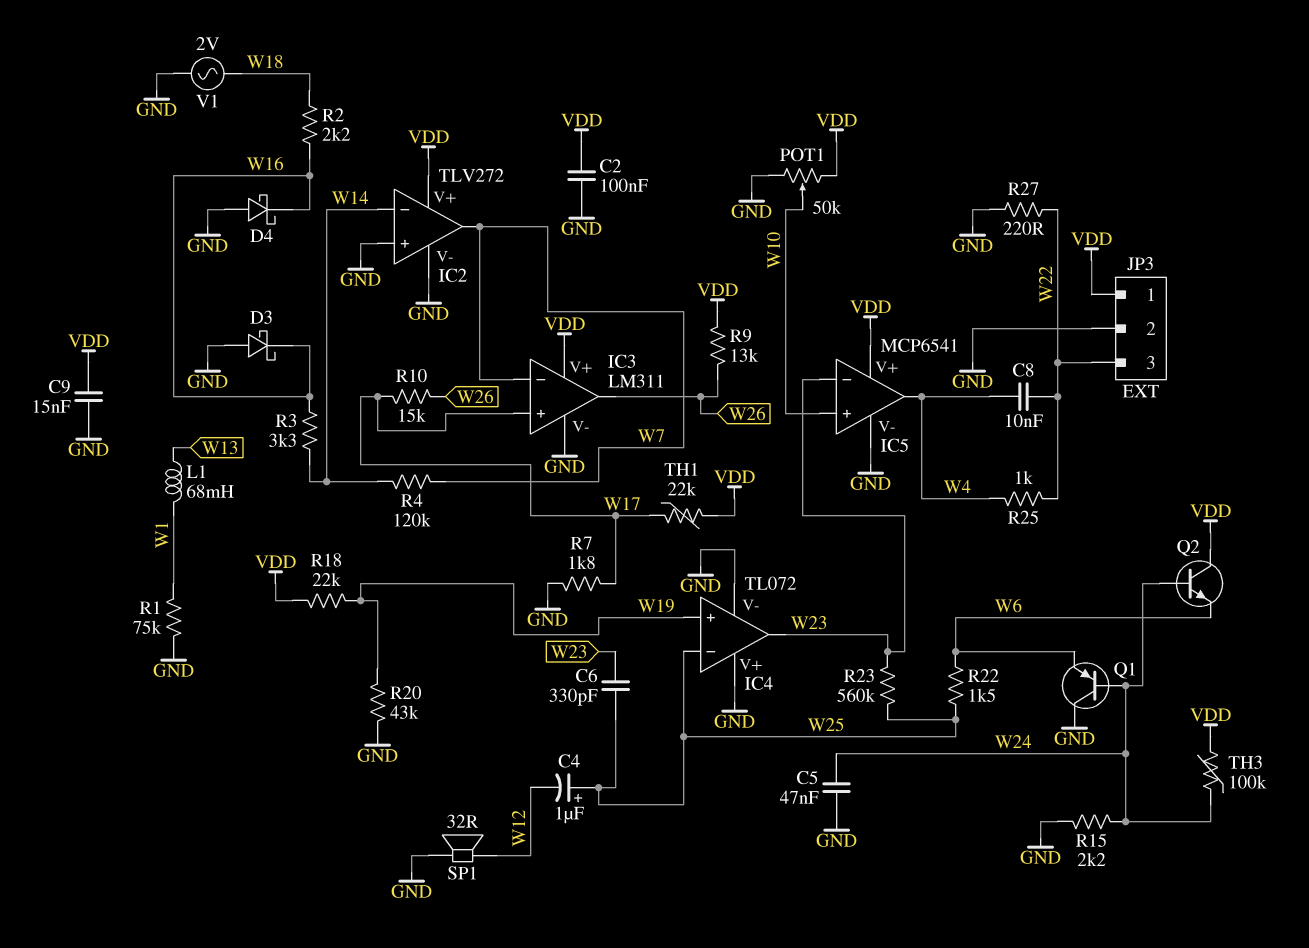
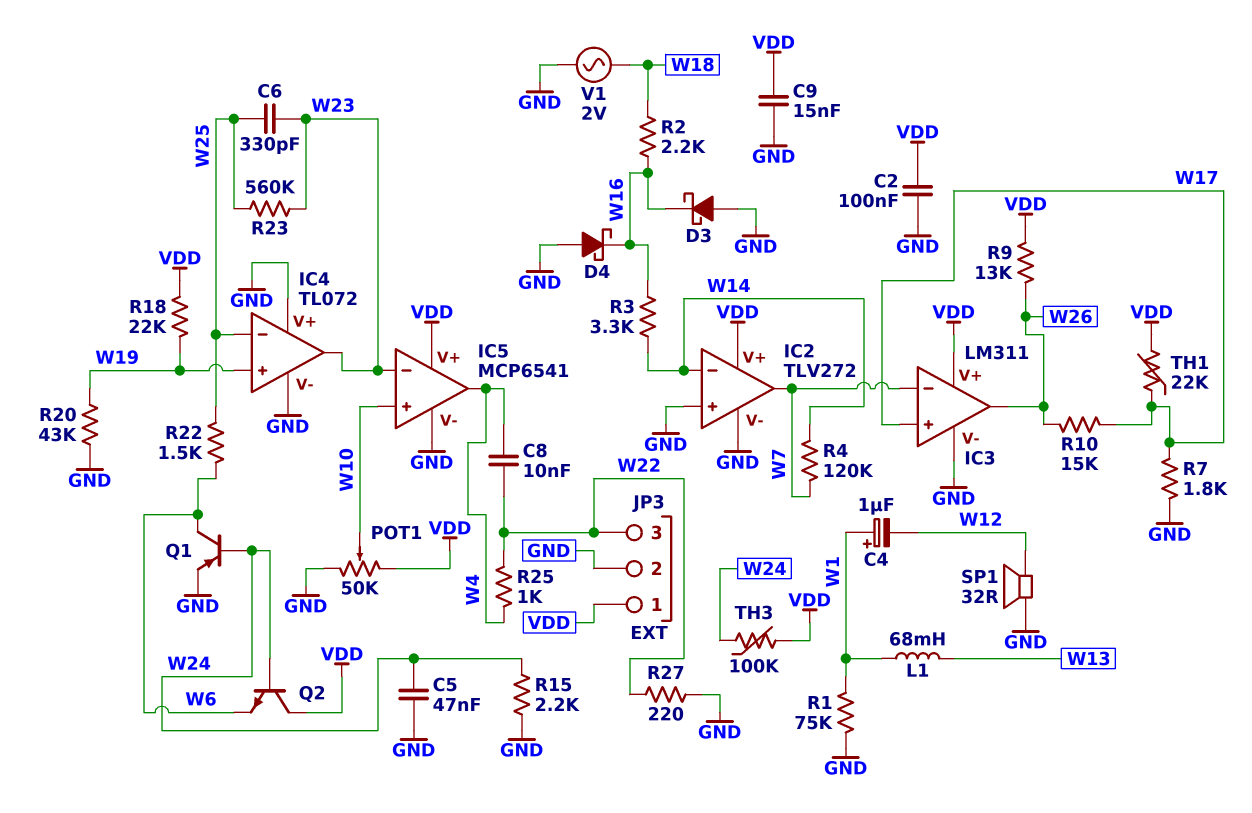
C4: 1uF (plus W25, minus W12) -> 1uF (plus W1, minus W12)
Q1: PNP (B W24, C GND, E W6) -> PNP (B W24, C W6, E GND)

